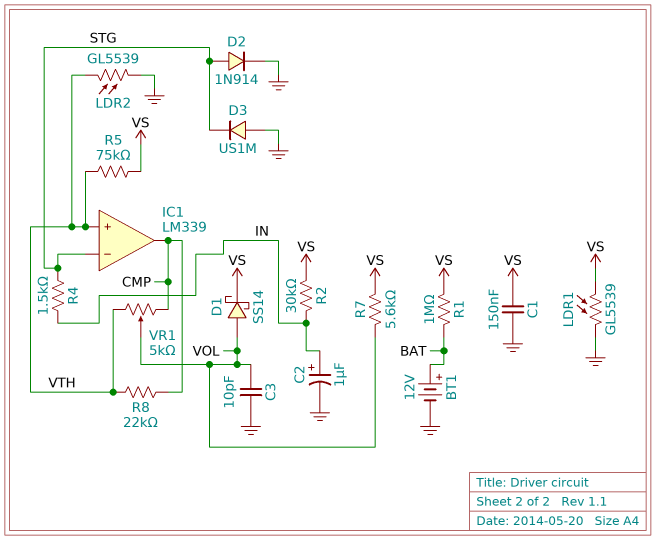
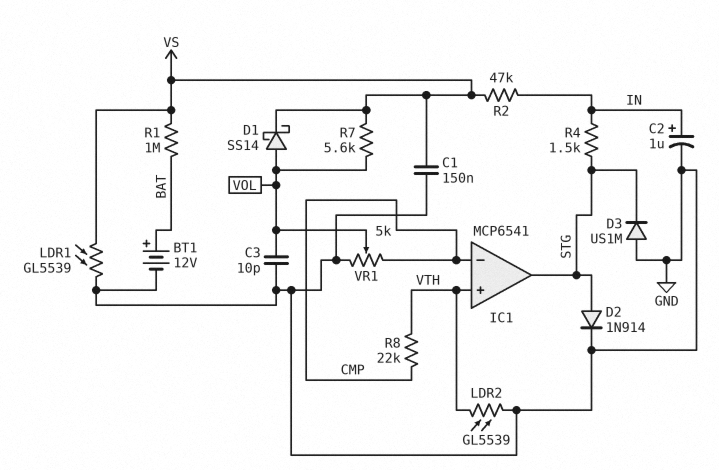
IC1: LM339 -> MCP6541
IC1 pin in-: STG -> CMP
IC1 pin out: CMP -> STG
R2: 30k (IN, VS) -> 47k (IN, VS)
R5: 75k (VS, VTH) -> none
VR1: 5k (CMP, VTH, wiper VOL) -> 5k (CMP, GND, wiper VOL)

